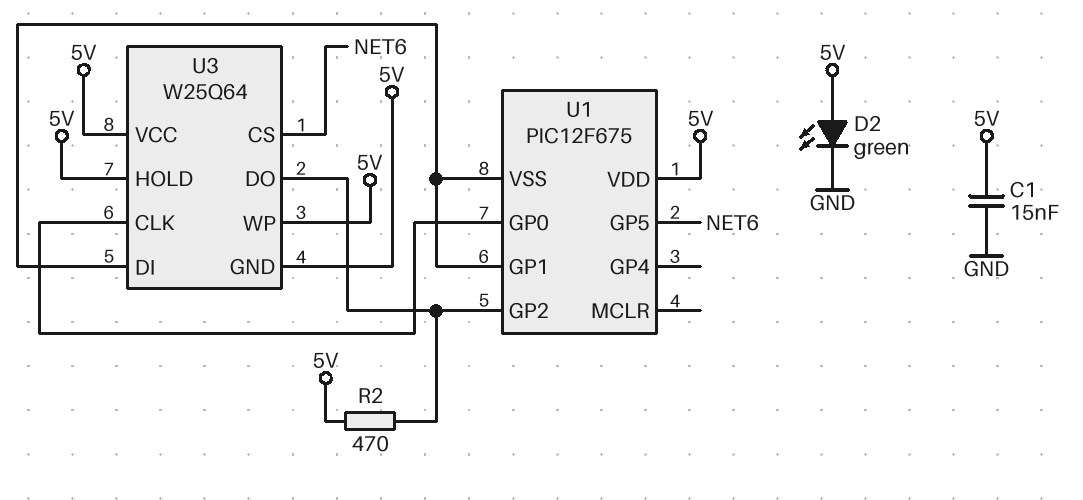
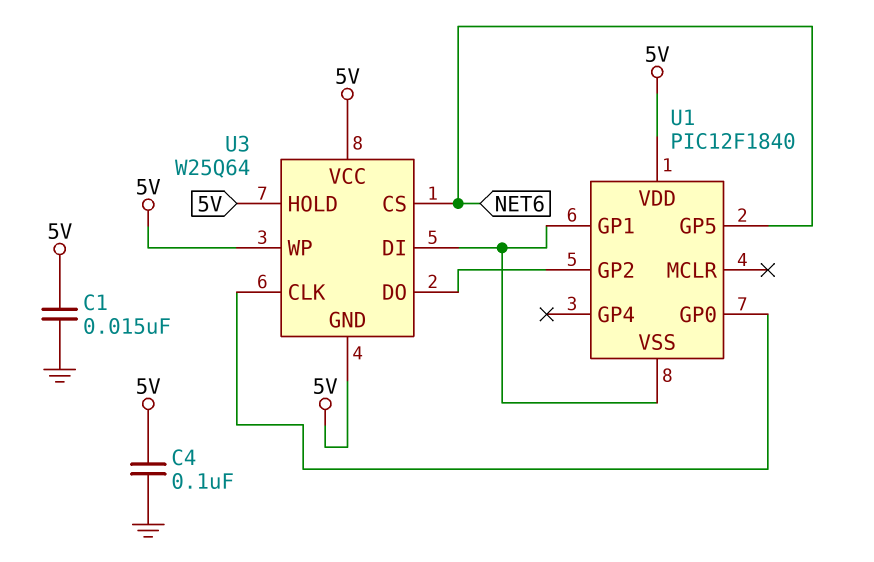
C4: none -> 100nF (5V, GND)
D2: LED green (A 5V, K GND) -> none
R2: 470 (5V, U1/GP2) -> none
U1: PIC12F675 -> PIC12F1840

